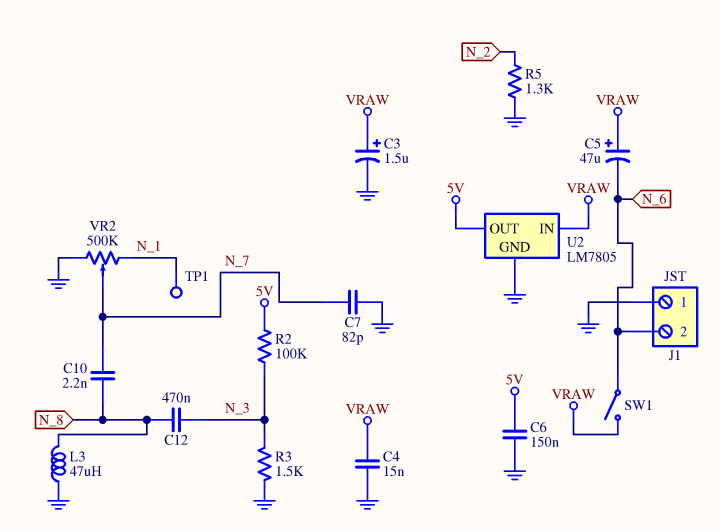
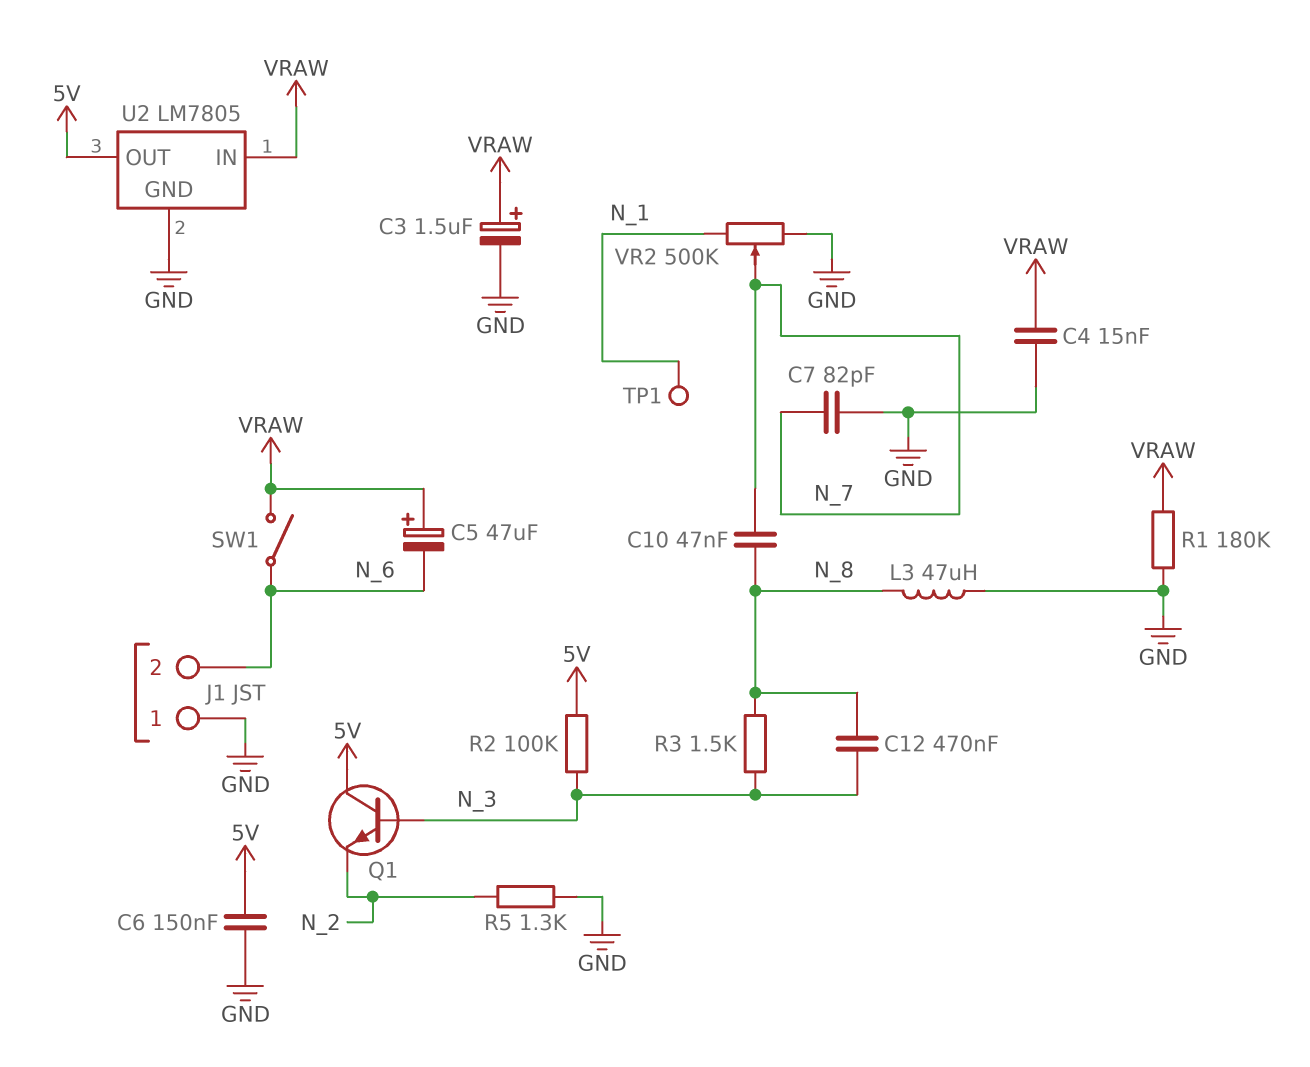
C10: 2.2nF (N_7, N_8) -> 47nF (N_7, N_8)
Q1: none -> NPN (B N_3, C 5V, E N_2)
R1: none -> 180k (GND, VRAW)
R3: 1.5k (GND, N_3) -> 1.5k (N_3, N_8)

